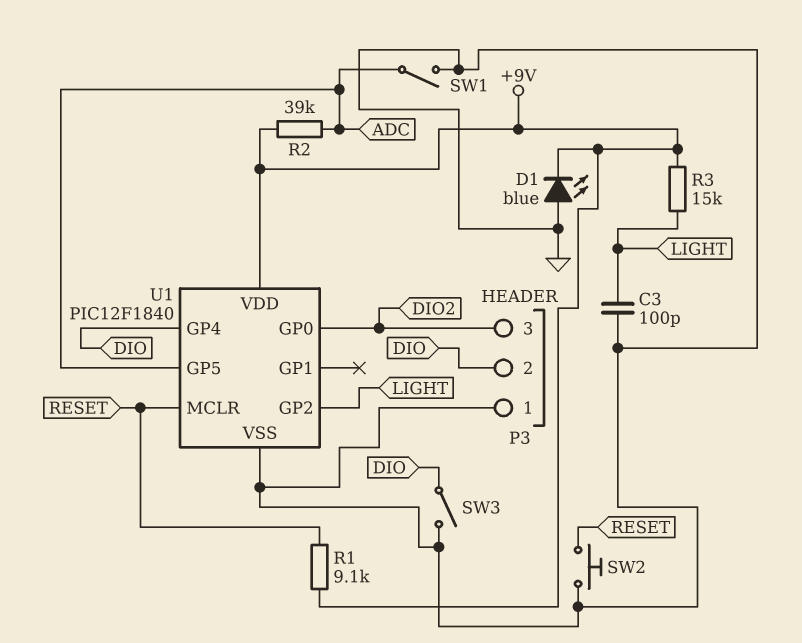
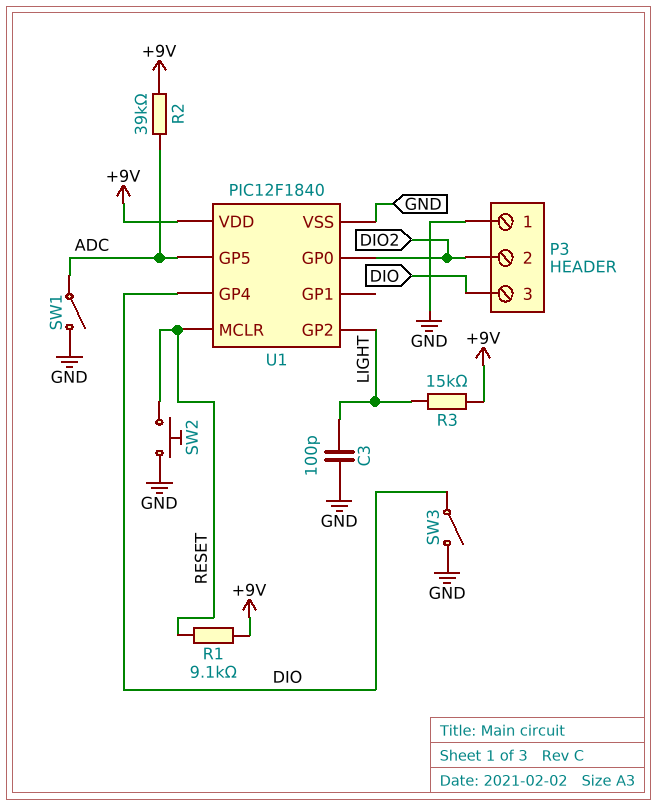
D1: LED blue (A GND, K +9V) -> none
P3 pin 2: DIO -> DIO2
P3 pin 3: DIO2 -> DIO

